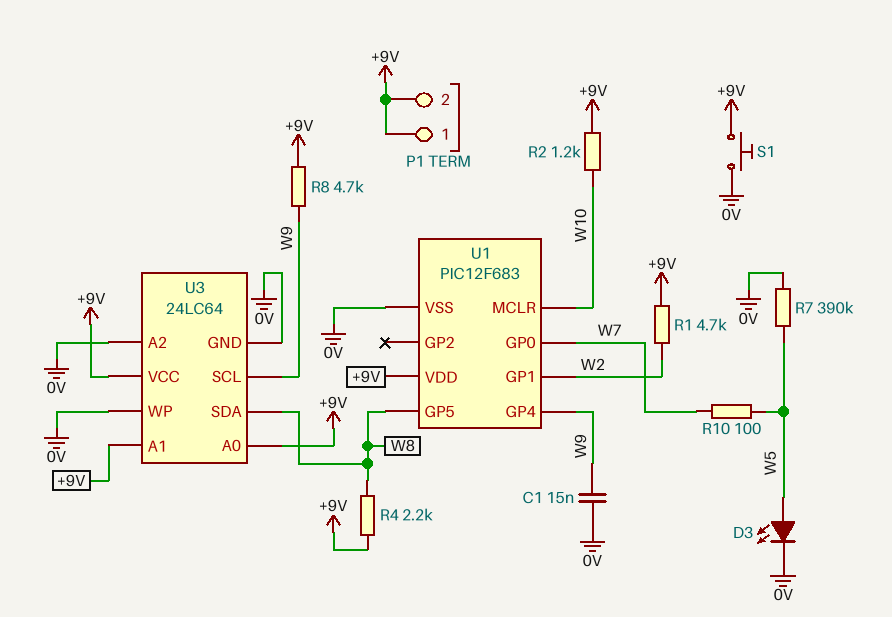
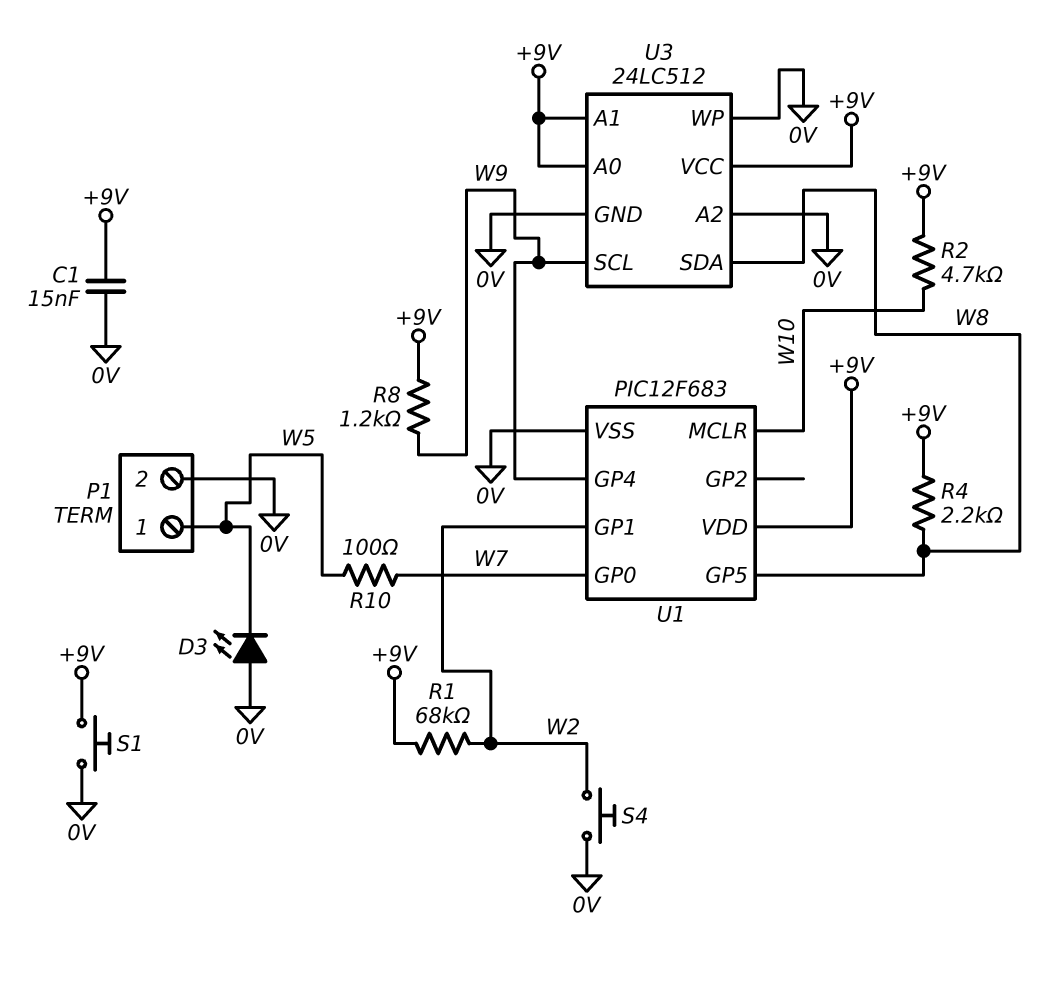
C1: 15nF (0V, W9) -> 15nF (+9V, 0V)
D3: LED (A W5, K 0V) -> LED (A 0V, K W5)
P1 pin 1: +9V -> W5
P1 pin 2: +9V -> 0V
R1: 4.7k (+9V, W2) -> 68k (+9V, W2)
R2: 1.2k (+9V, W10) -> 4.7k (+9V, W10)
R7: 390k (0V, W5) -> none
R8: 4.7k (+9V, W9) -> 1.2k (+9V, W9)
S4: none -> button (0V, W2)
U3: 24LC64 -> 24LC512

